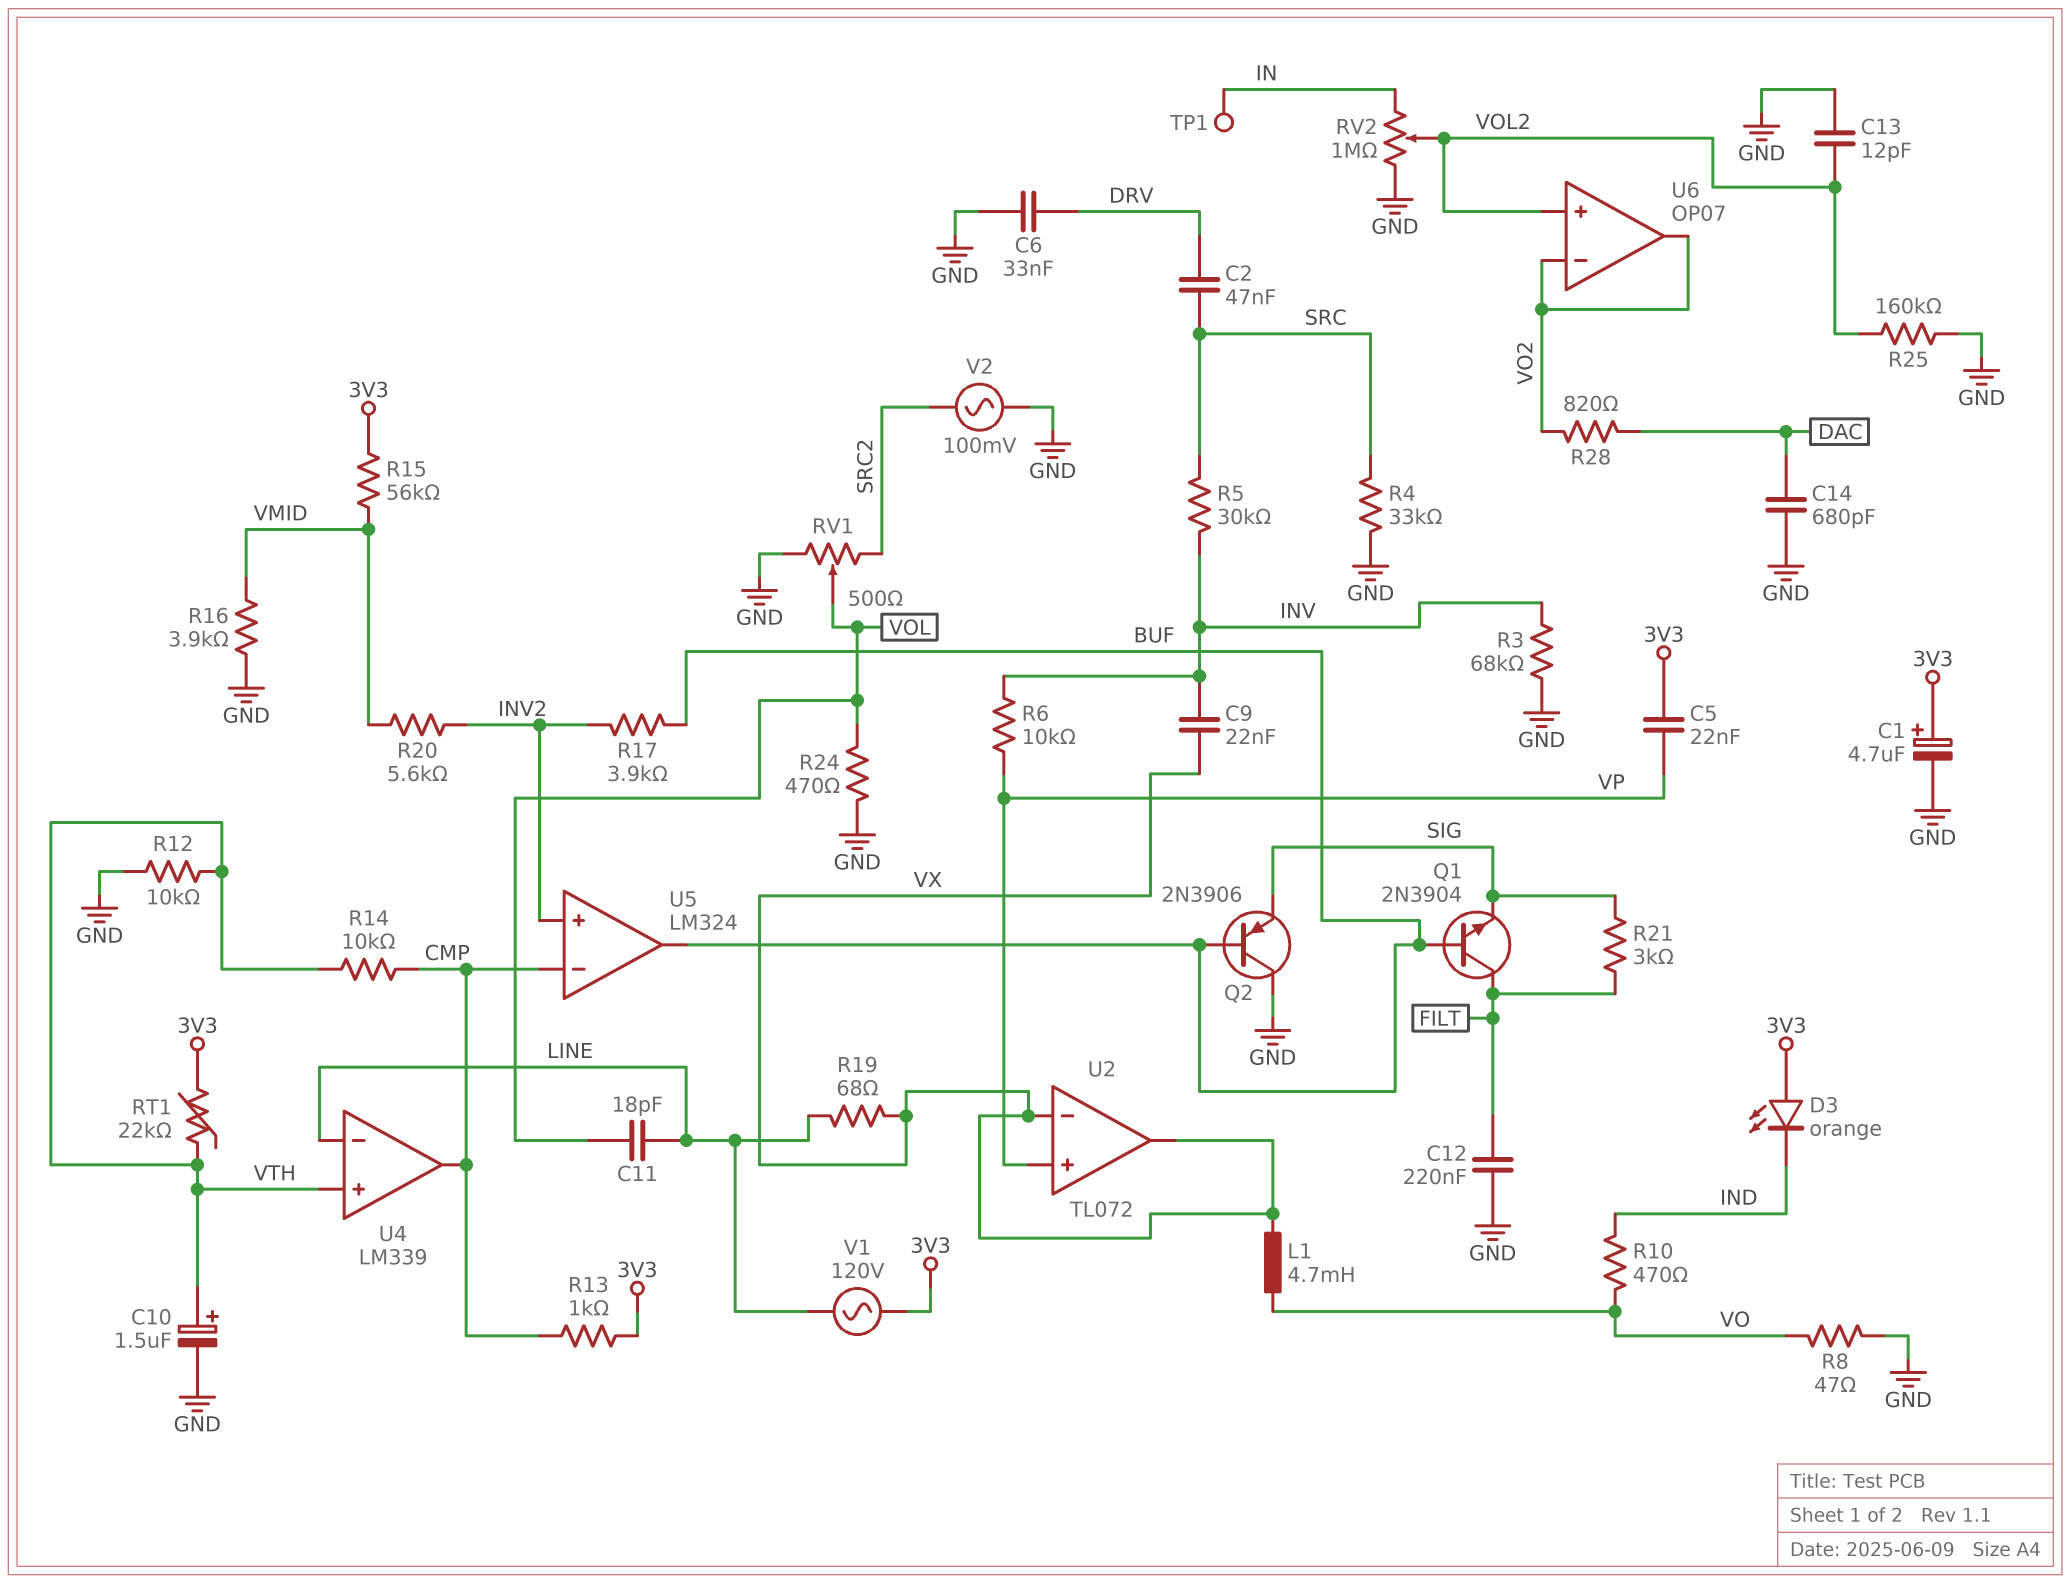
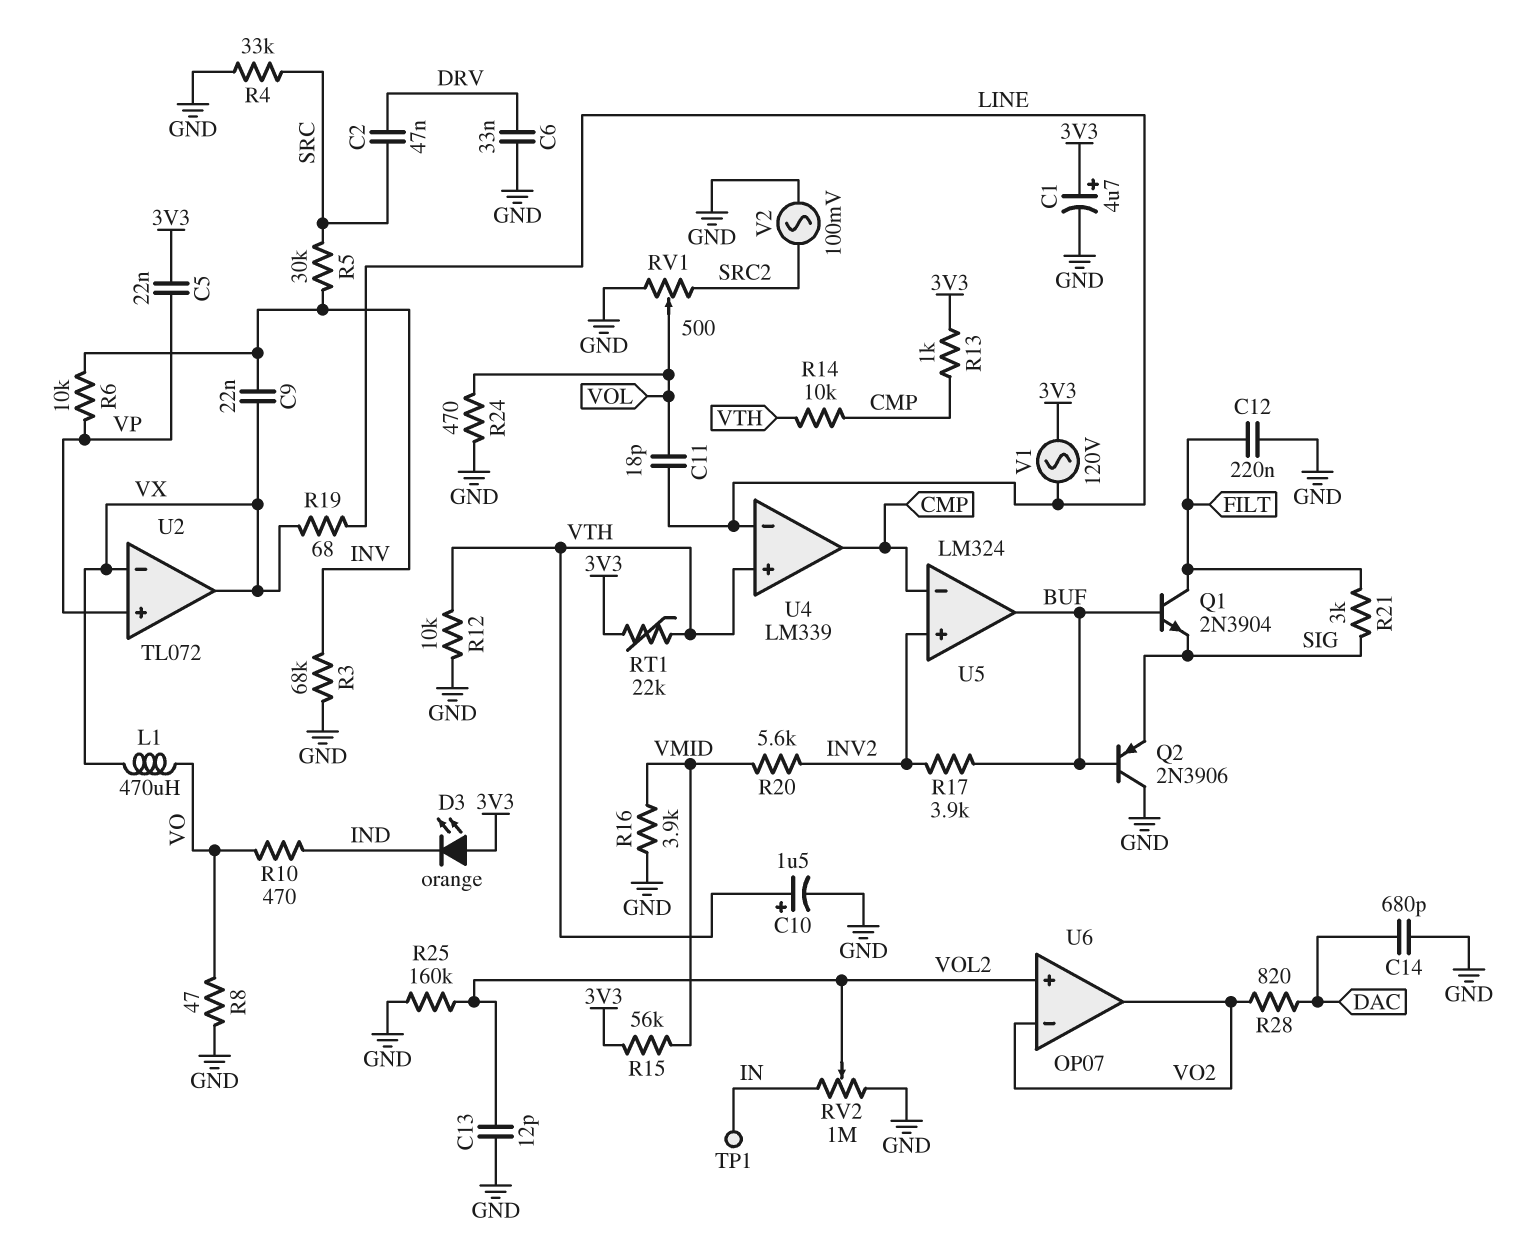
L1: 4.7mH (VO, VX) -> 470uH (VO, VX)

